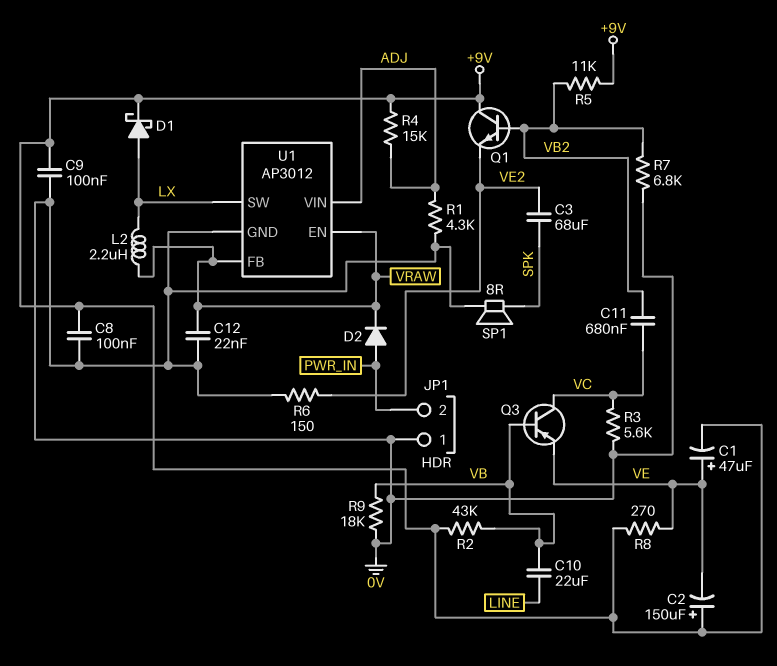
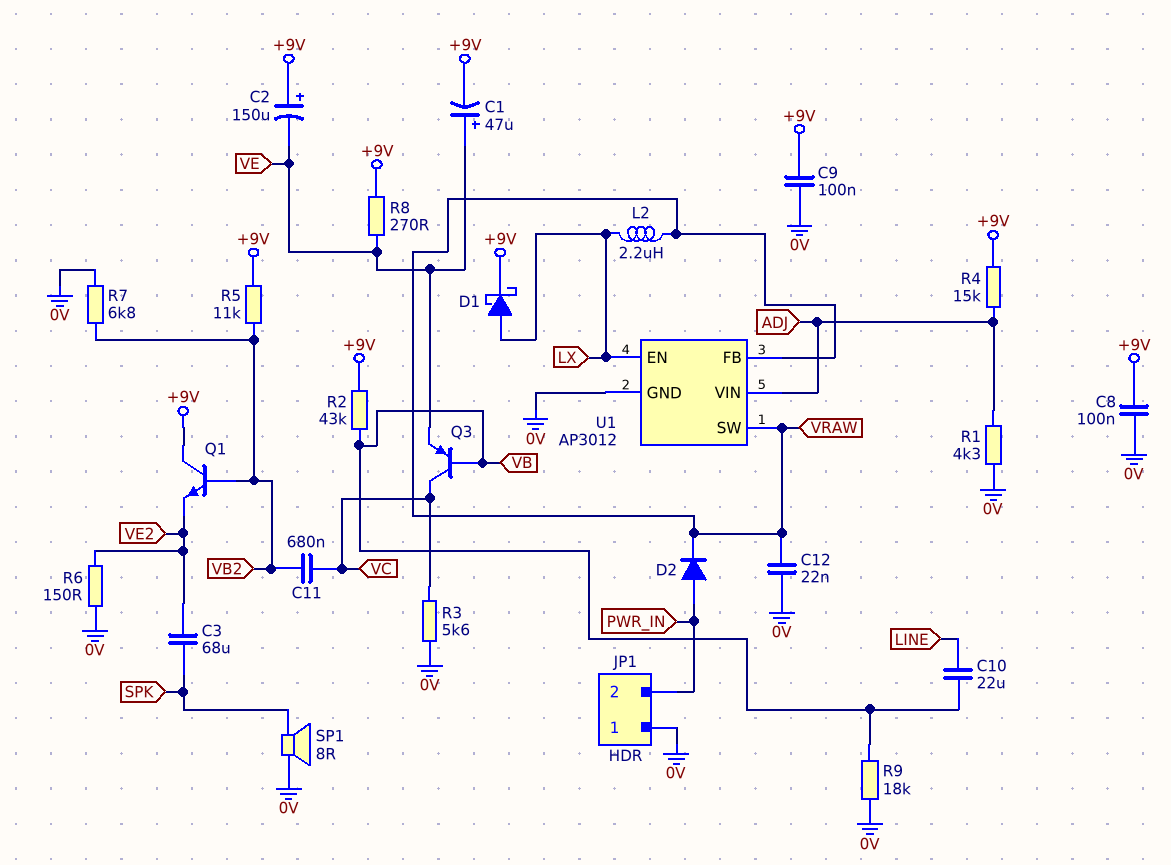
U1 pin EN: VRAW -> LX
U1 pin SW: LX -> VRAW

